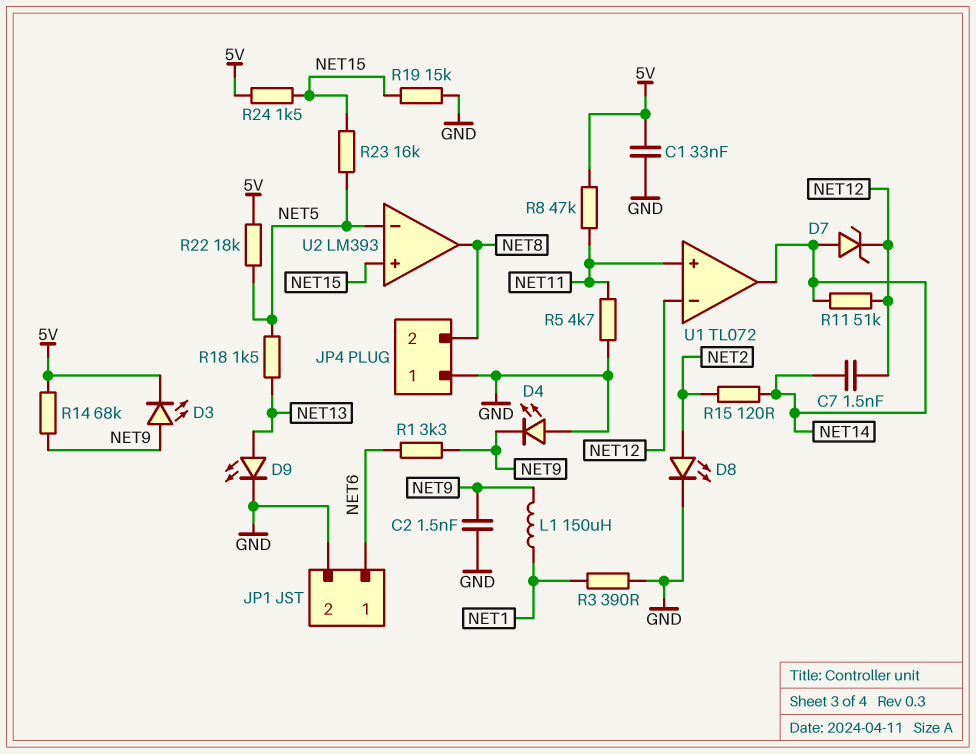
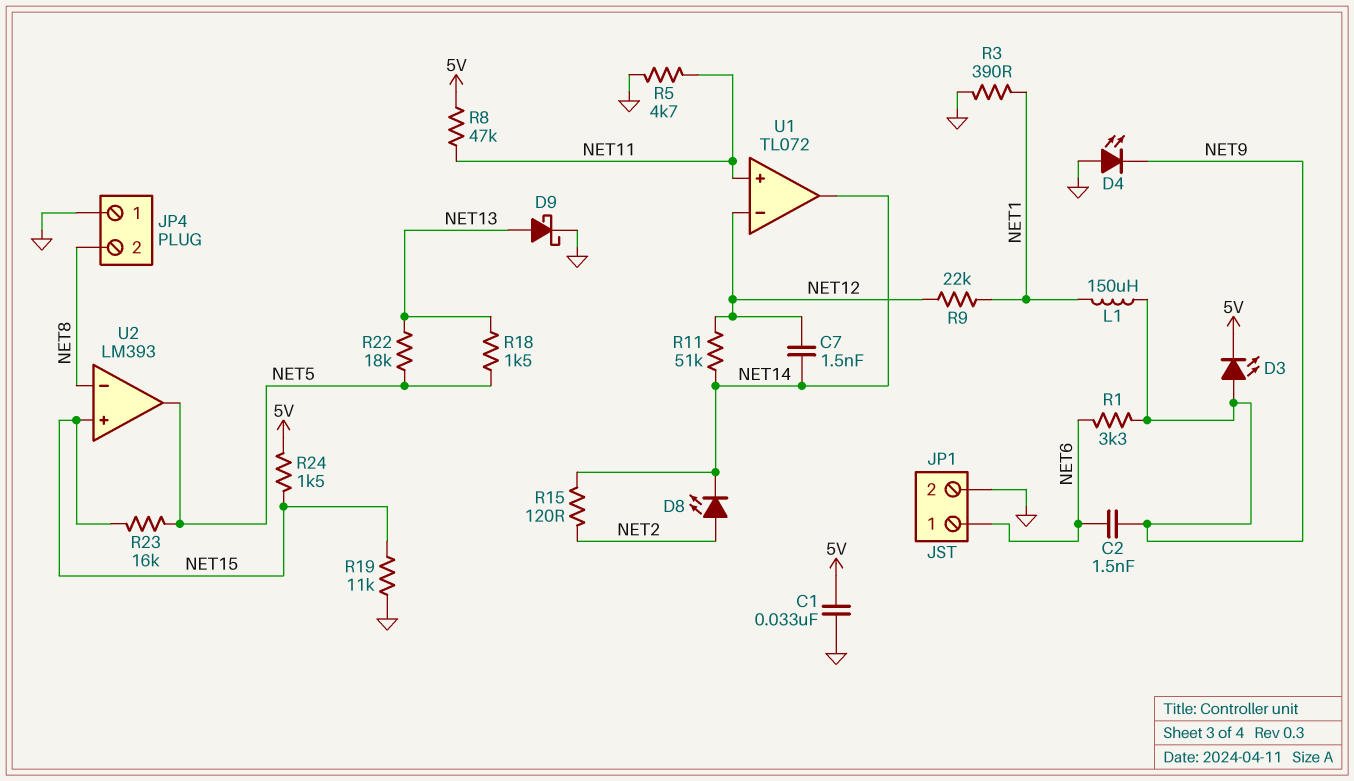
C2: 1.5nF (GND, NET9) -> 1.5nF (NET6, NET9)
D7: zener (A NET14, K NET12) -> none
D8: LED (A NET2, K GND) -> LED (A NET2, K NET14)
D9: LED (A NET13, K GND) -> schottky (A NET13, K GND)
R9: none -> 22k (NET1, NET12)
R14: 68k (5V, NET9) -> none
R19: 15k (GND, NET15) -> 11k (GND, NET15)
R22: 18k (5V, NET5) -> 18k (NET5, NET13)
U2 pin in-: NET5 -> NET8
U2 pin out: NET8 -> NET5

